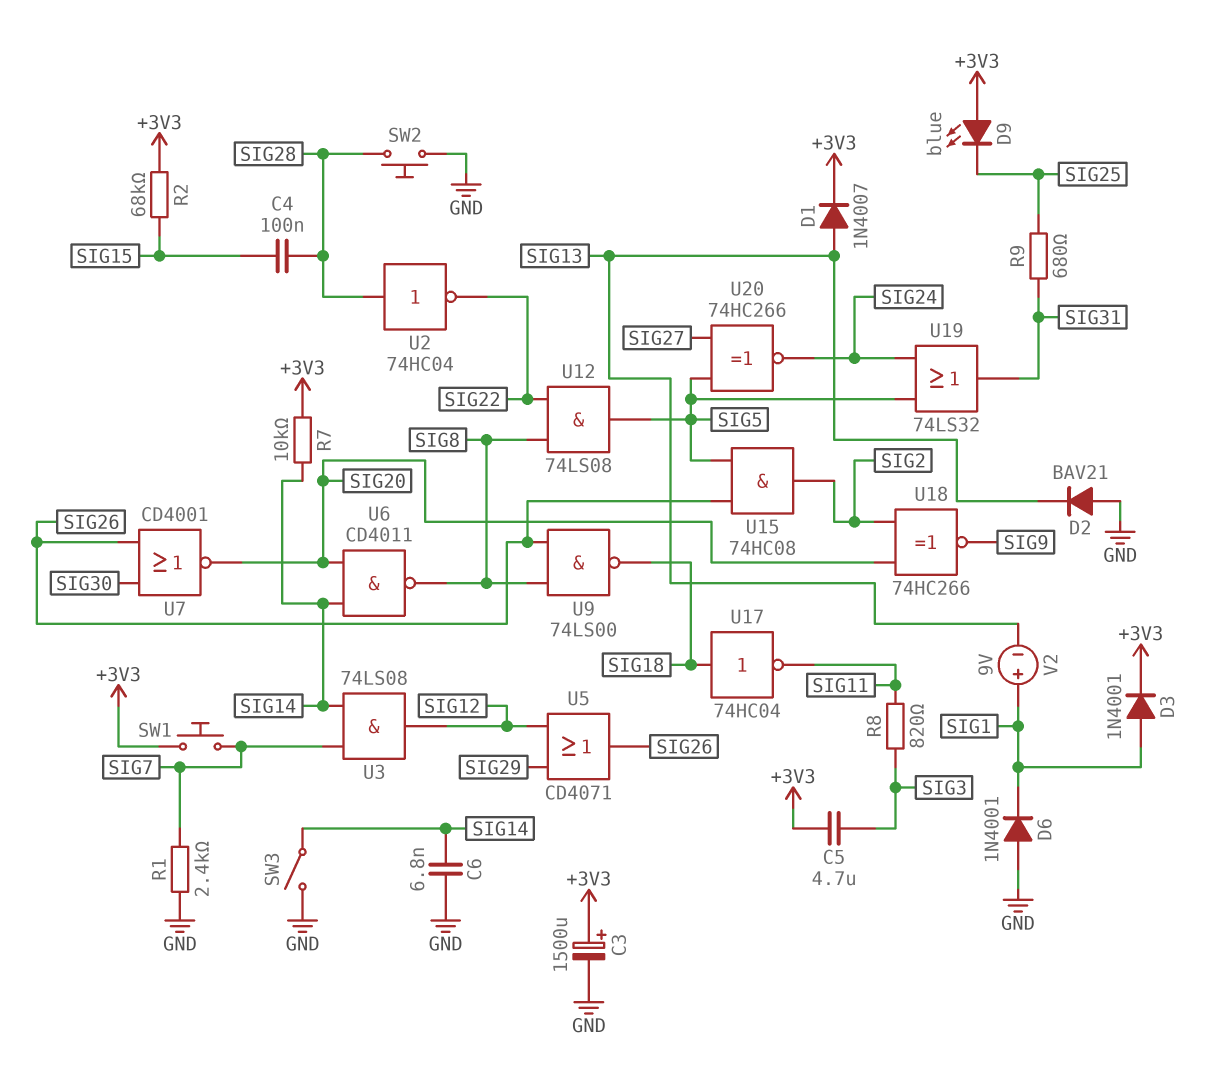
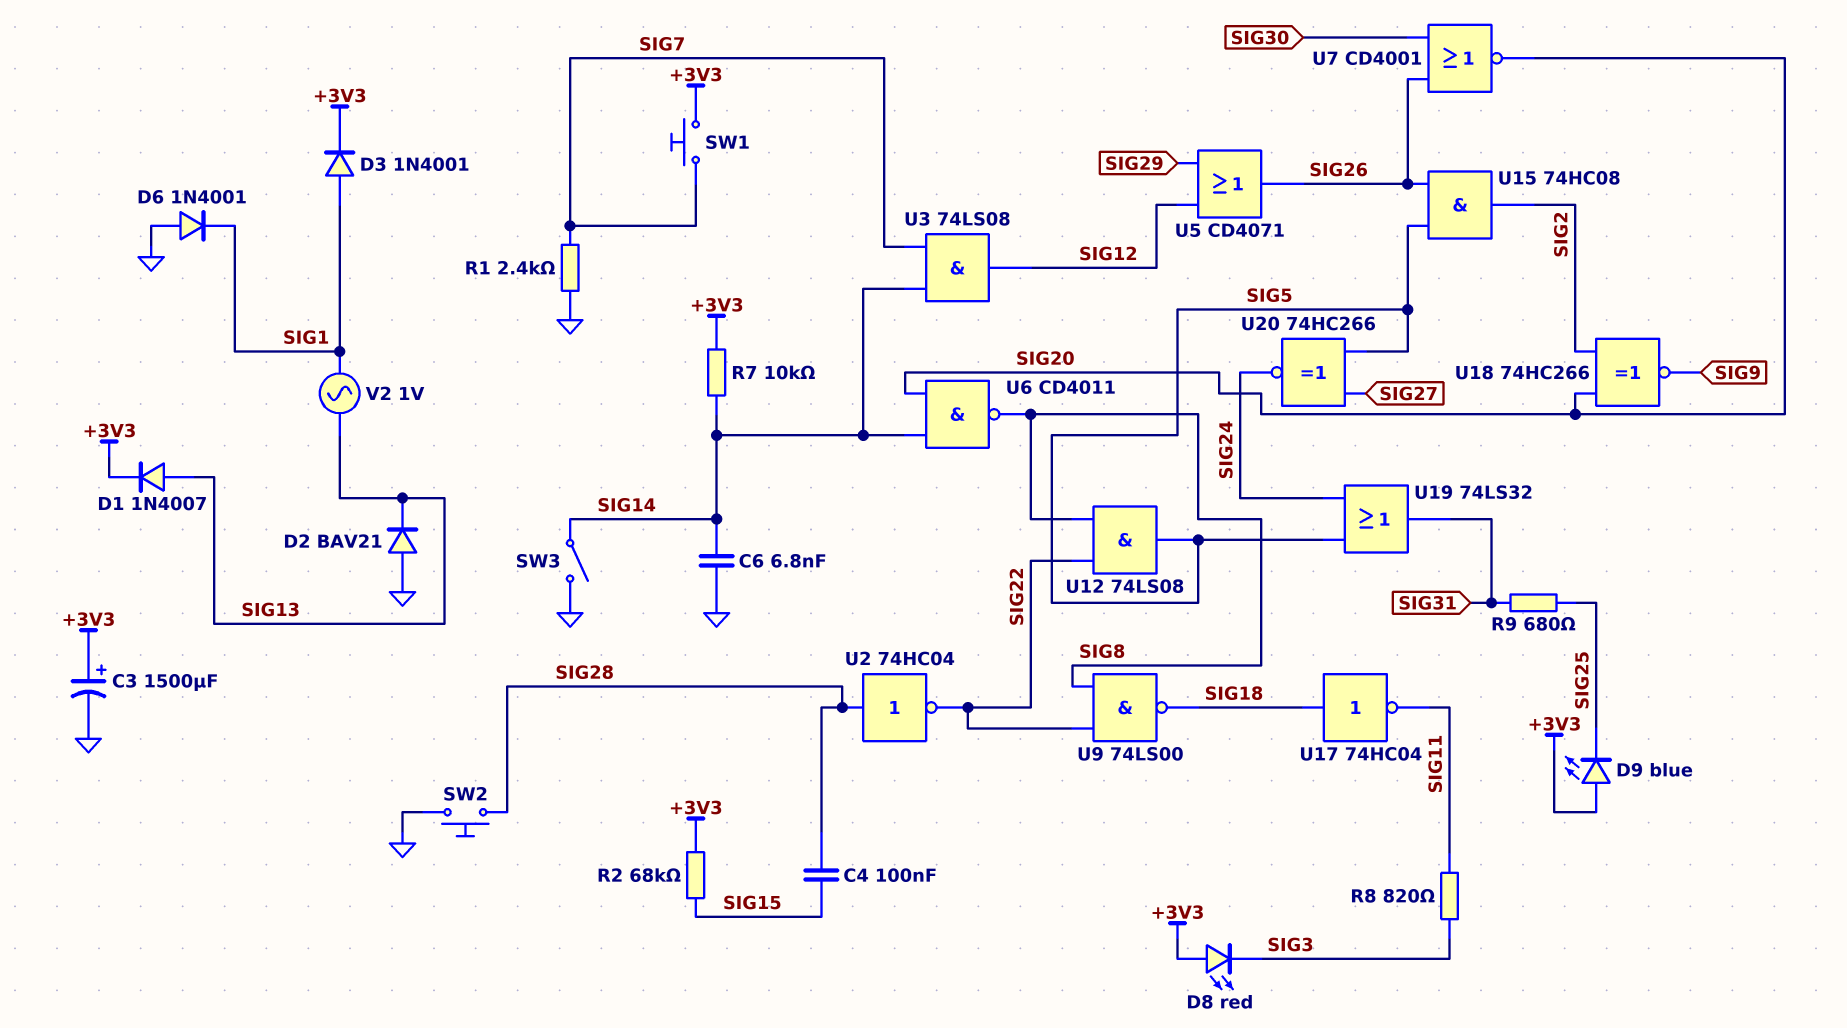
C5: 4.7uF (+3V3, SIG3) -> none
D8: none -> LED red (A +3V3, K SIG3)
U9: NAND 74LS00 (in SIG8, in SIG26, out SIG18) -> NAND 74LS00 (in SIG8, in SIG22, out SIG18)
V2: 9V (plus SIG1, minus SIG13) -> AC 1V (SIG1, SIG13)

